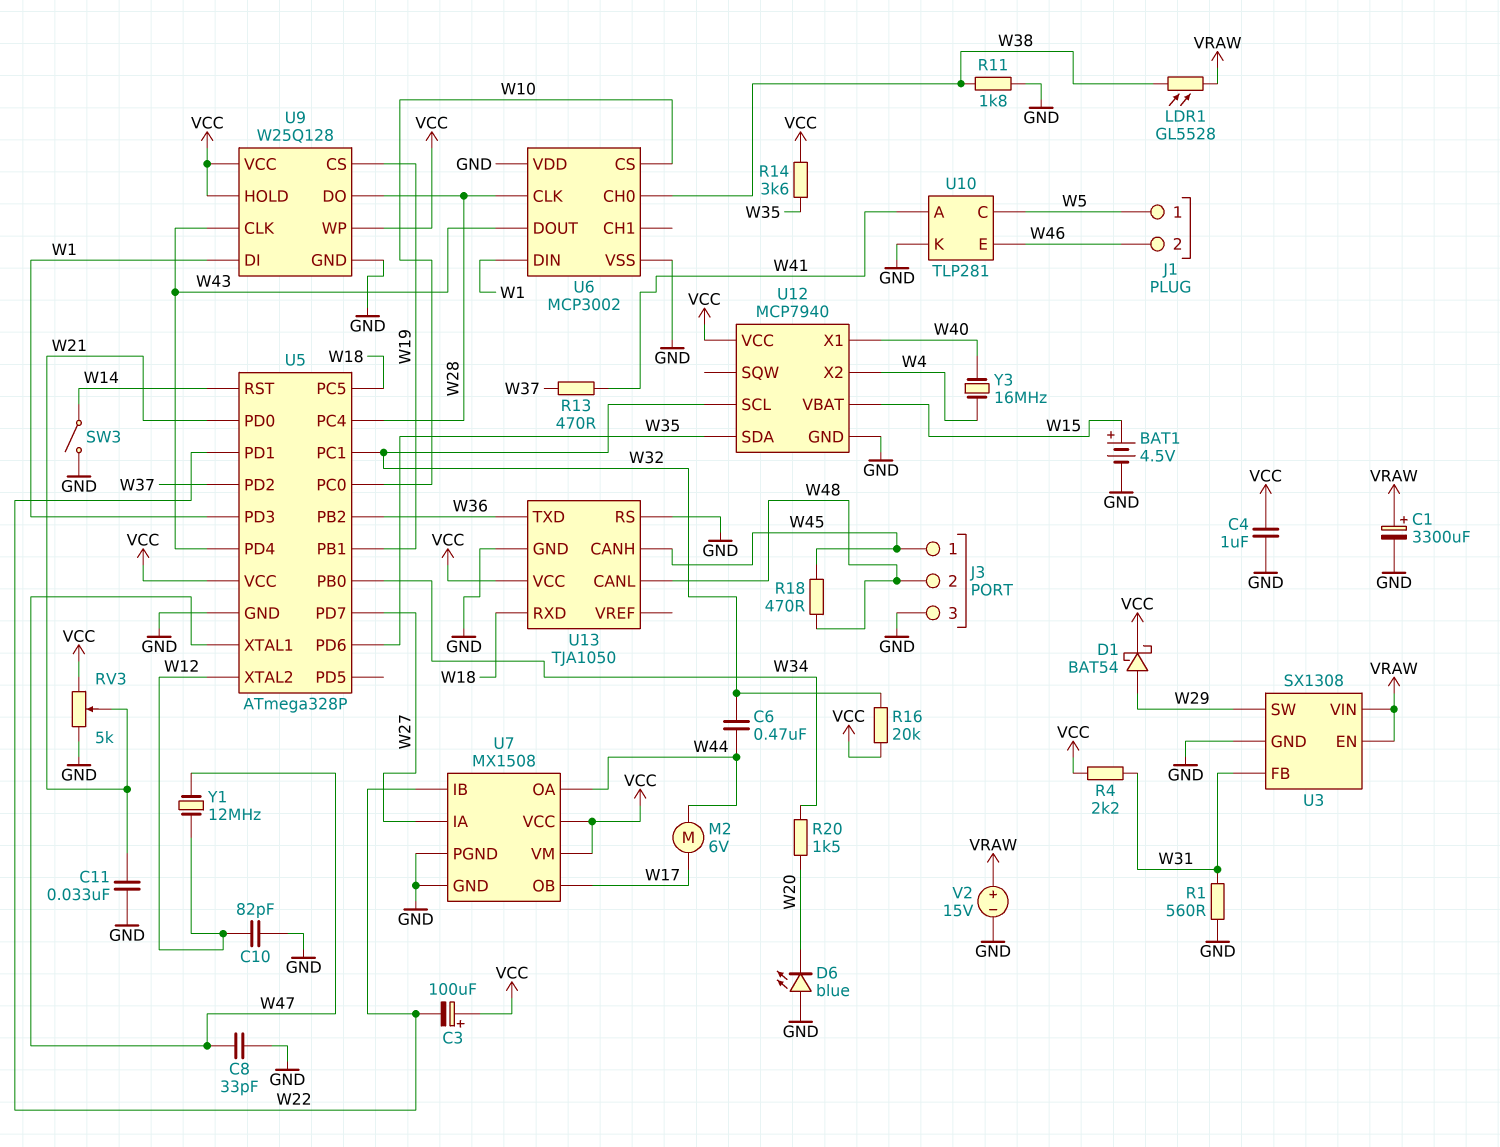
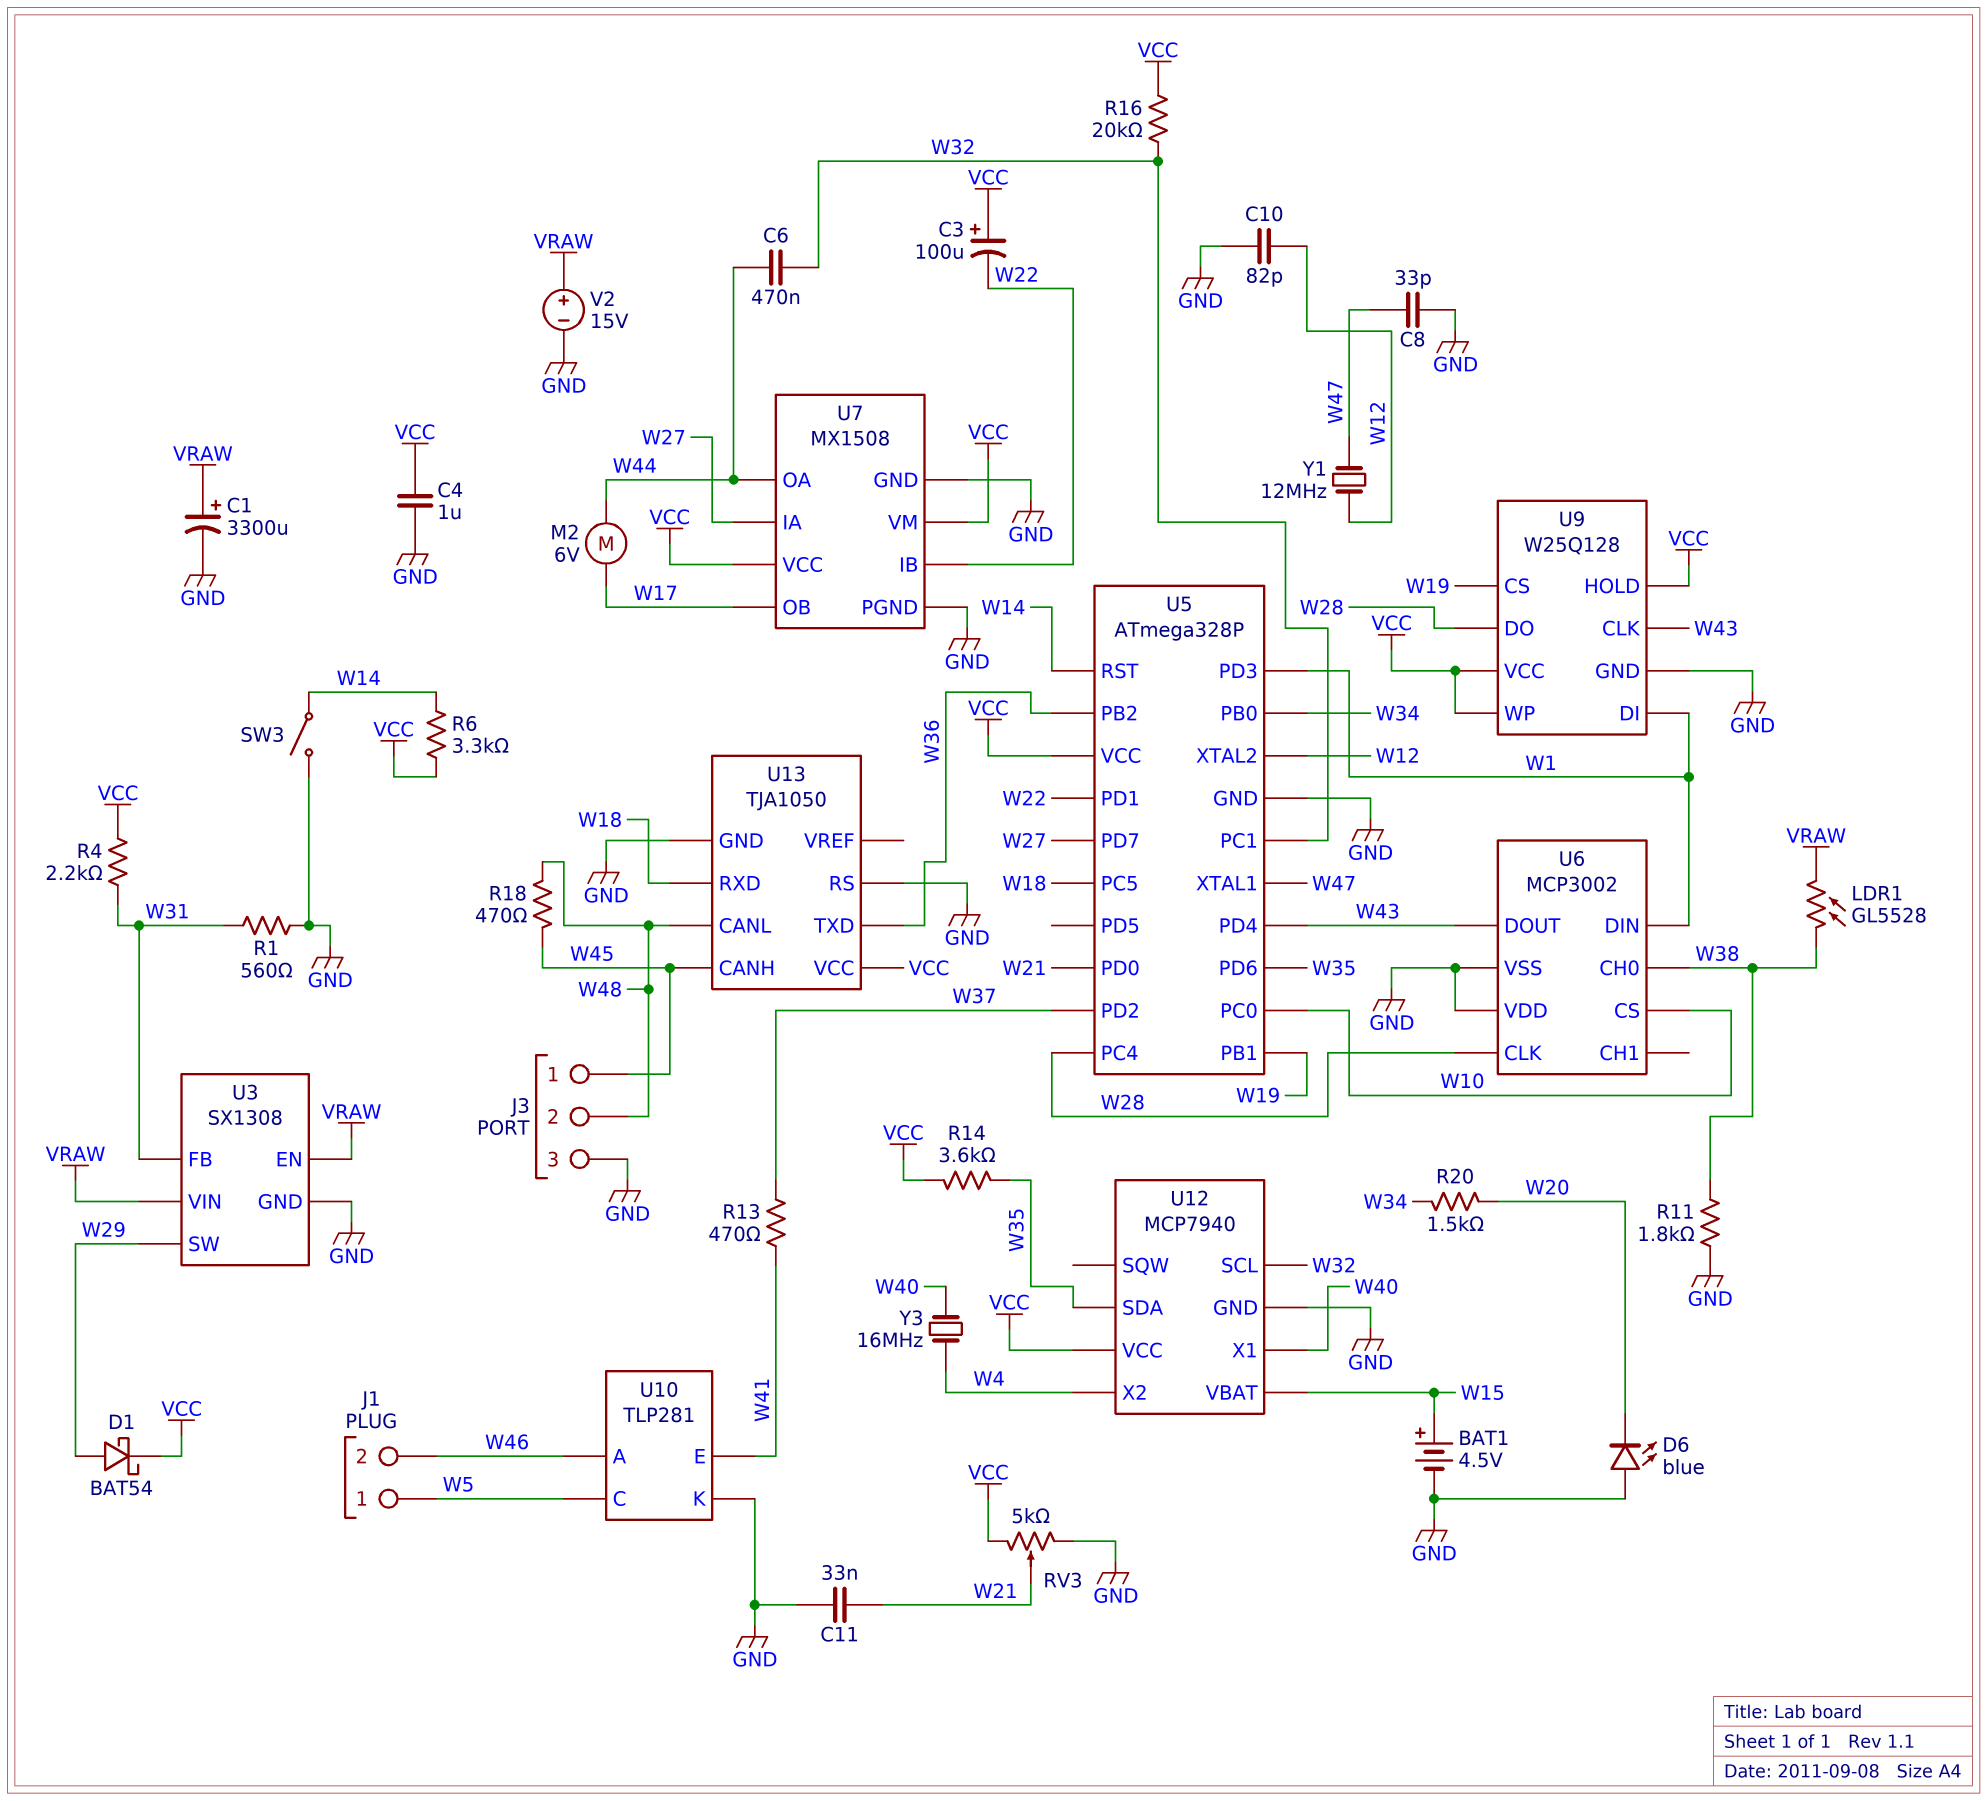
R6: none -> 3.3k (VCC, W14)
U10 pin A: W41 -> W46
U10 pin E: W46 -> W41

